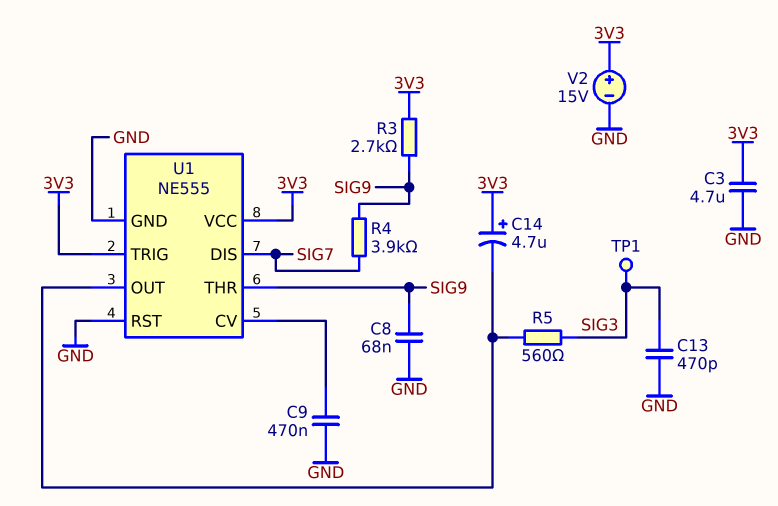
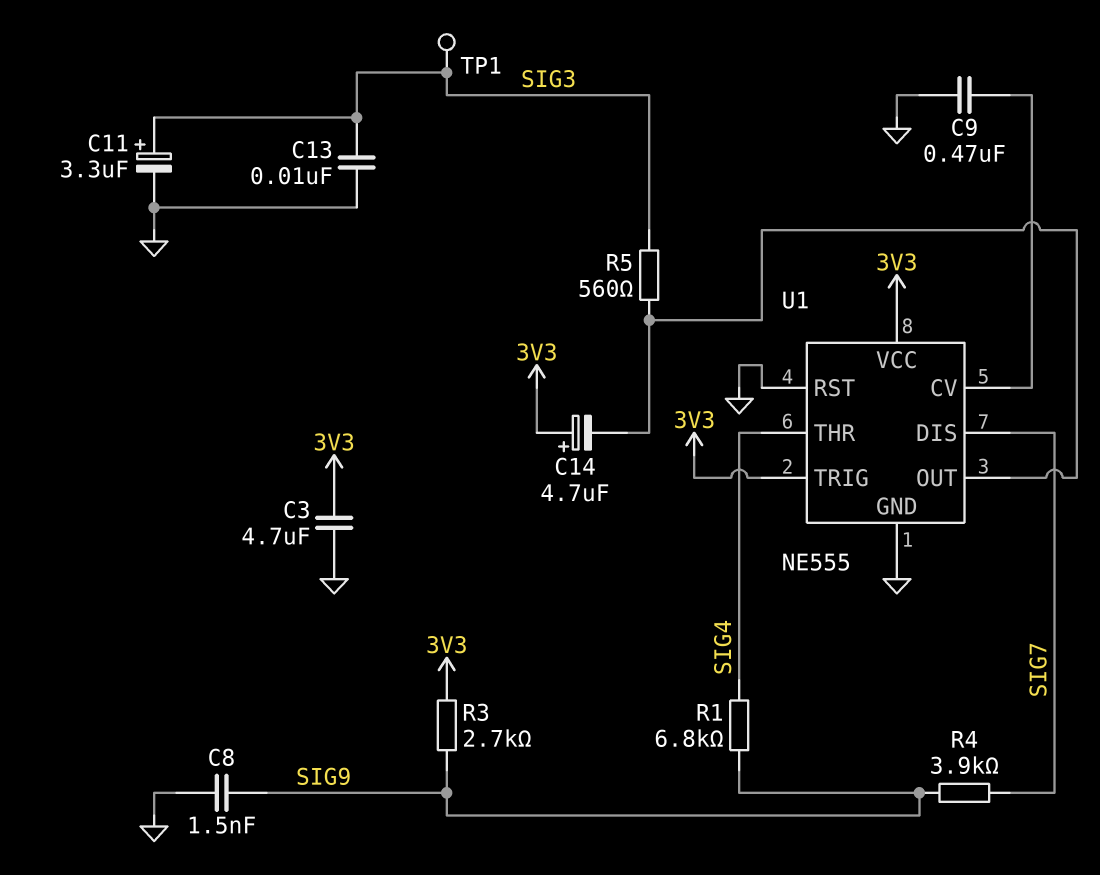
C8: 68nF (GND, SIG9) -> 1.5nF (GND, SIG9)
C11: none -> 3.3uF (plus SIG3, minus GND)
C13: 470pF (GND, SIG3) -> 10nF (GND, SIG3)
R1: none -> 6.8k (SIG4, SIG9)
U1 pin THR: SIG9 -> SIG4
V2: 15V (plus 3V3, minus GND) -> none

